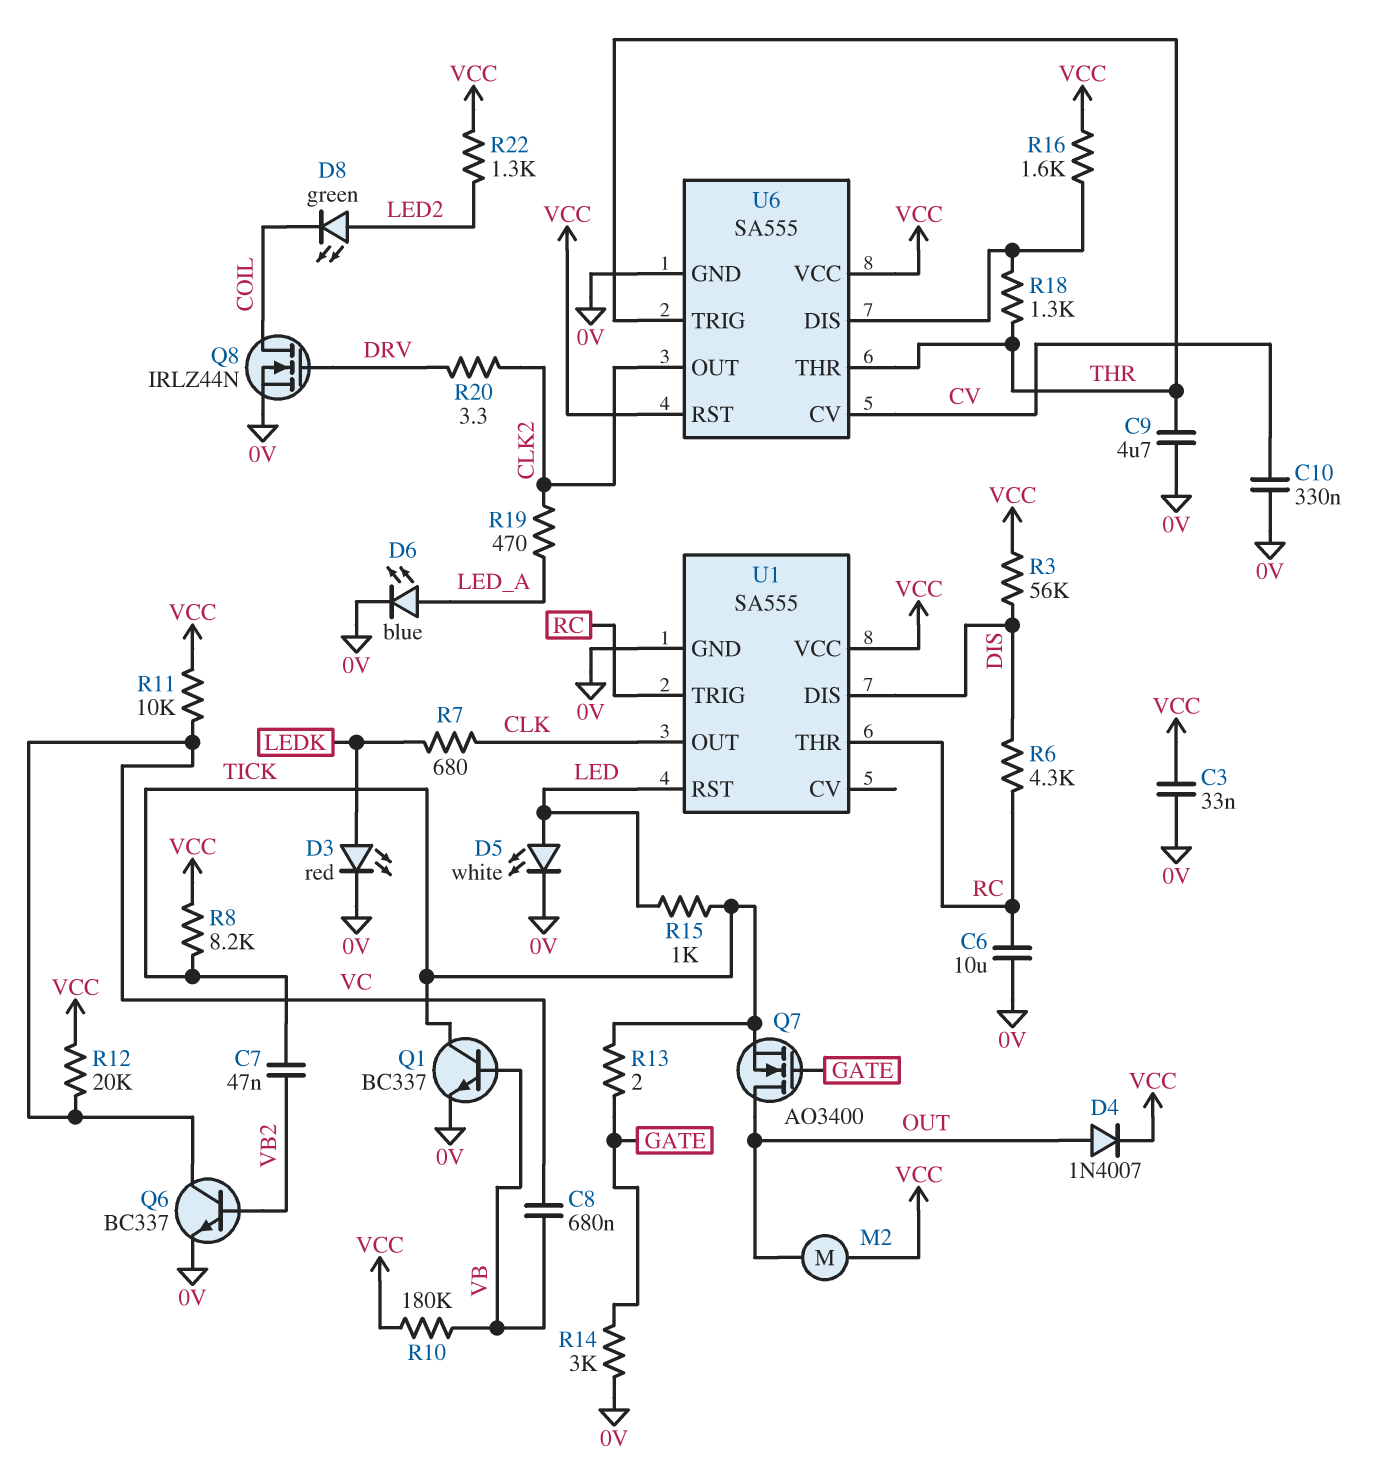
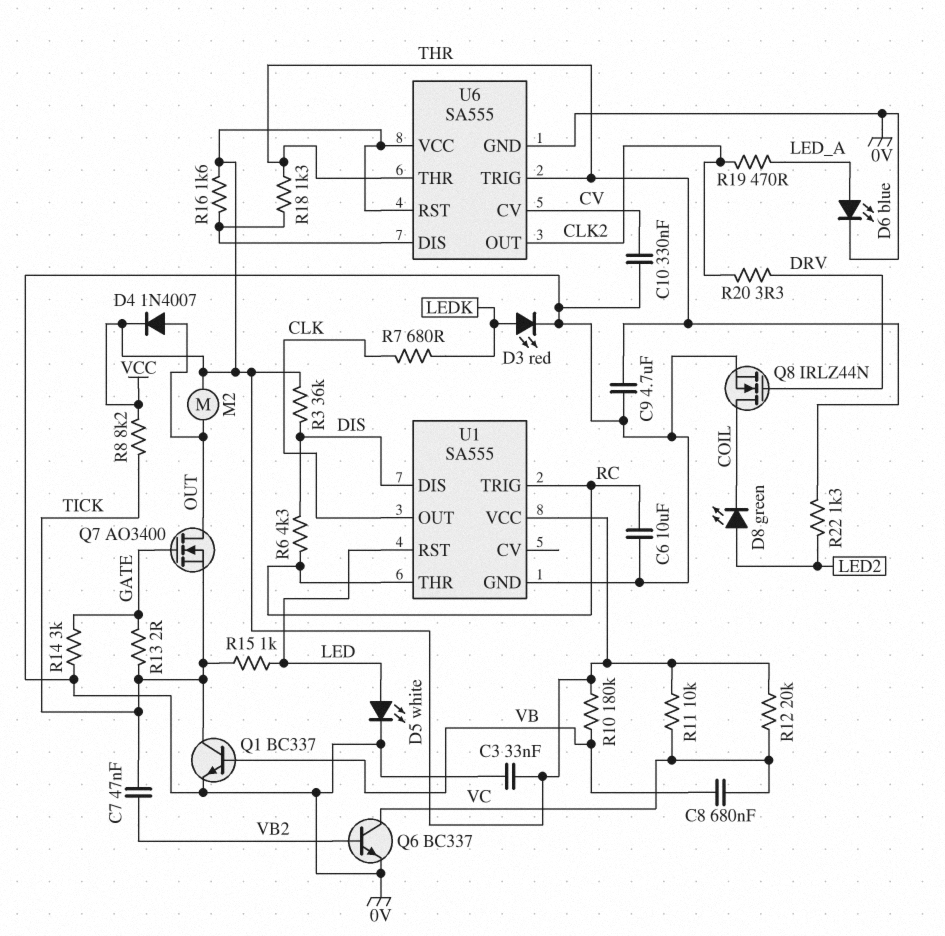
R3: 56k (DIS, VCC) -> 36k (DIS, VCC)
R22: 1.3k (LED2, VCC) -> 1.3k (LED2, THR)

